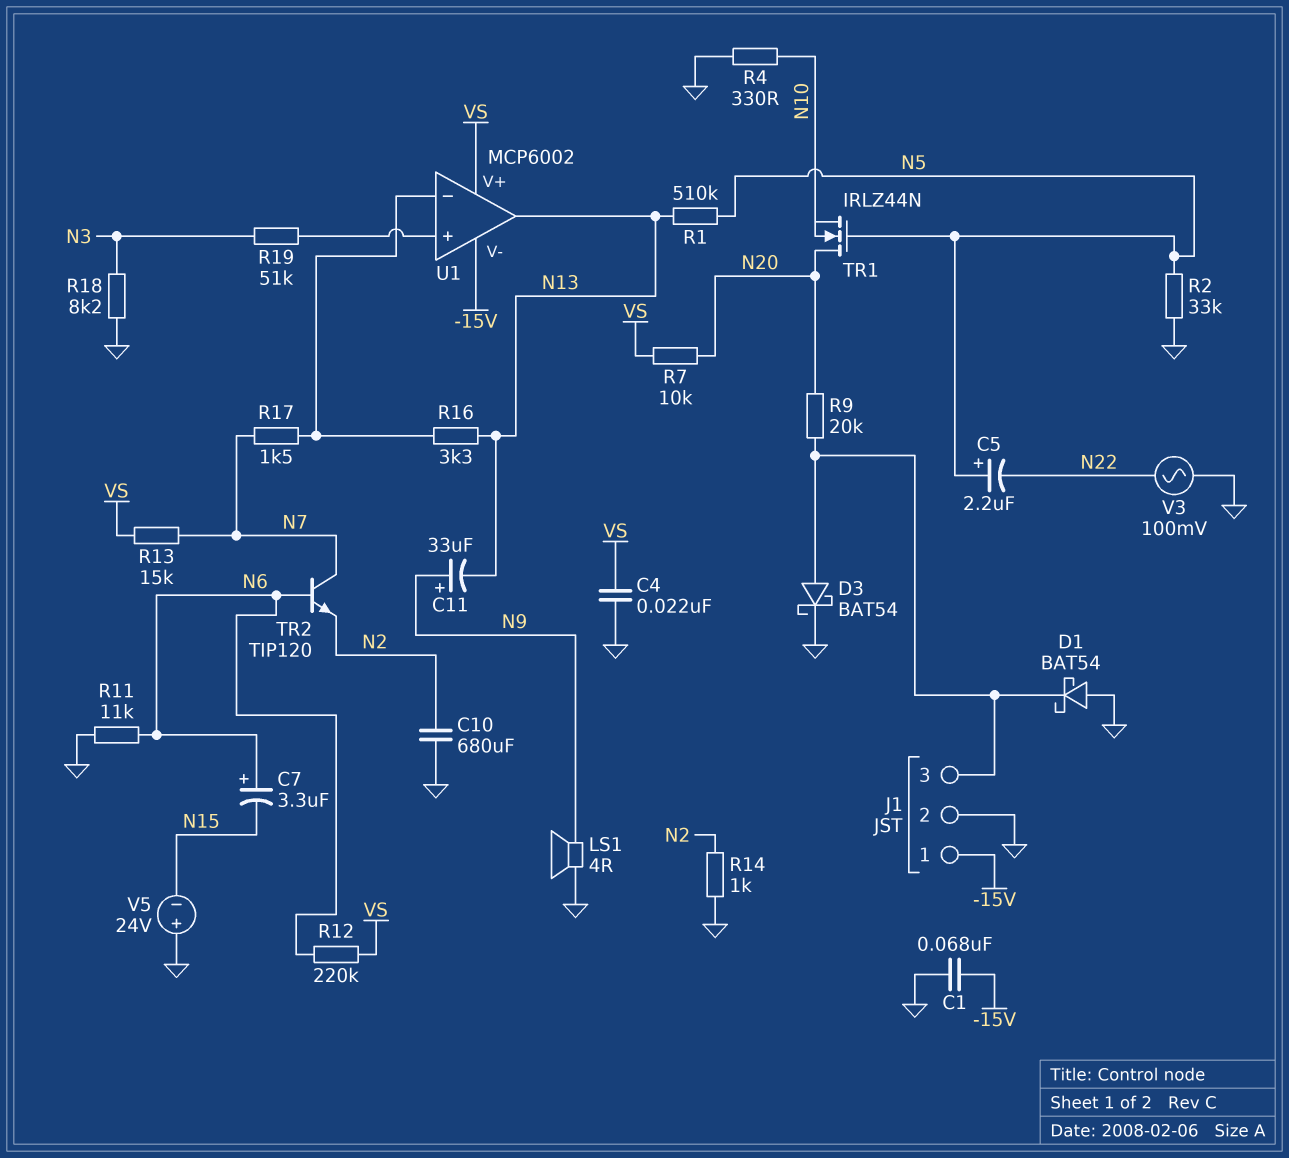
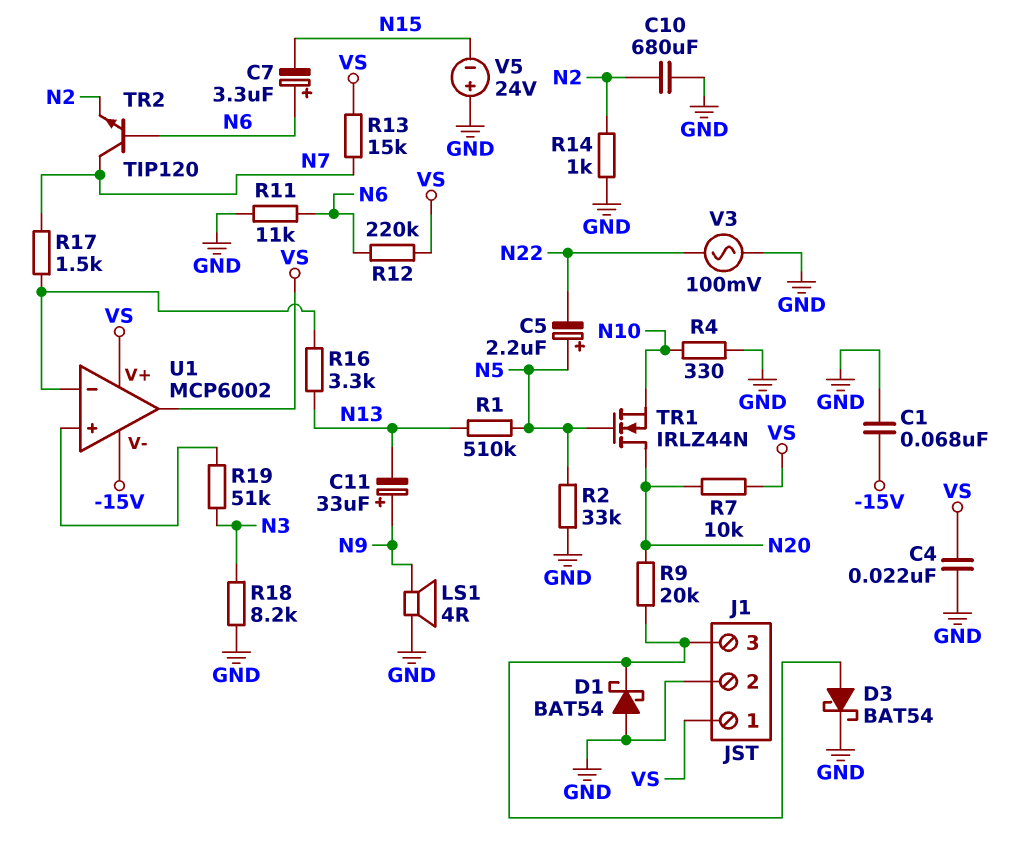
J1 pin 1: -15V -> VS
U1 pin out: N13 -> VS

